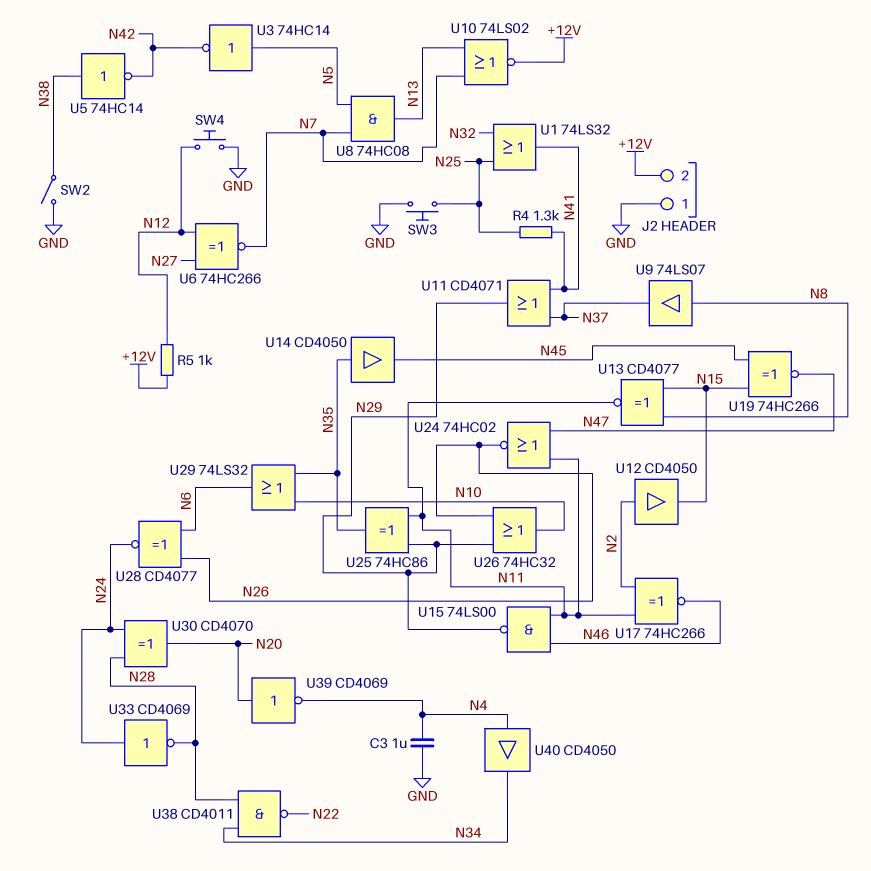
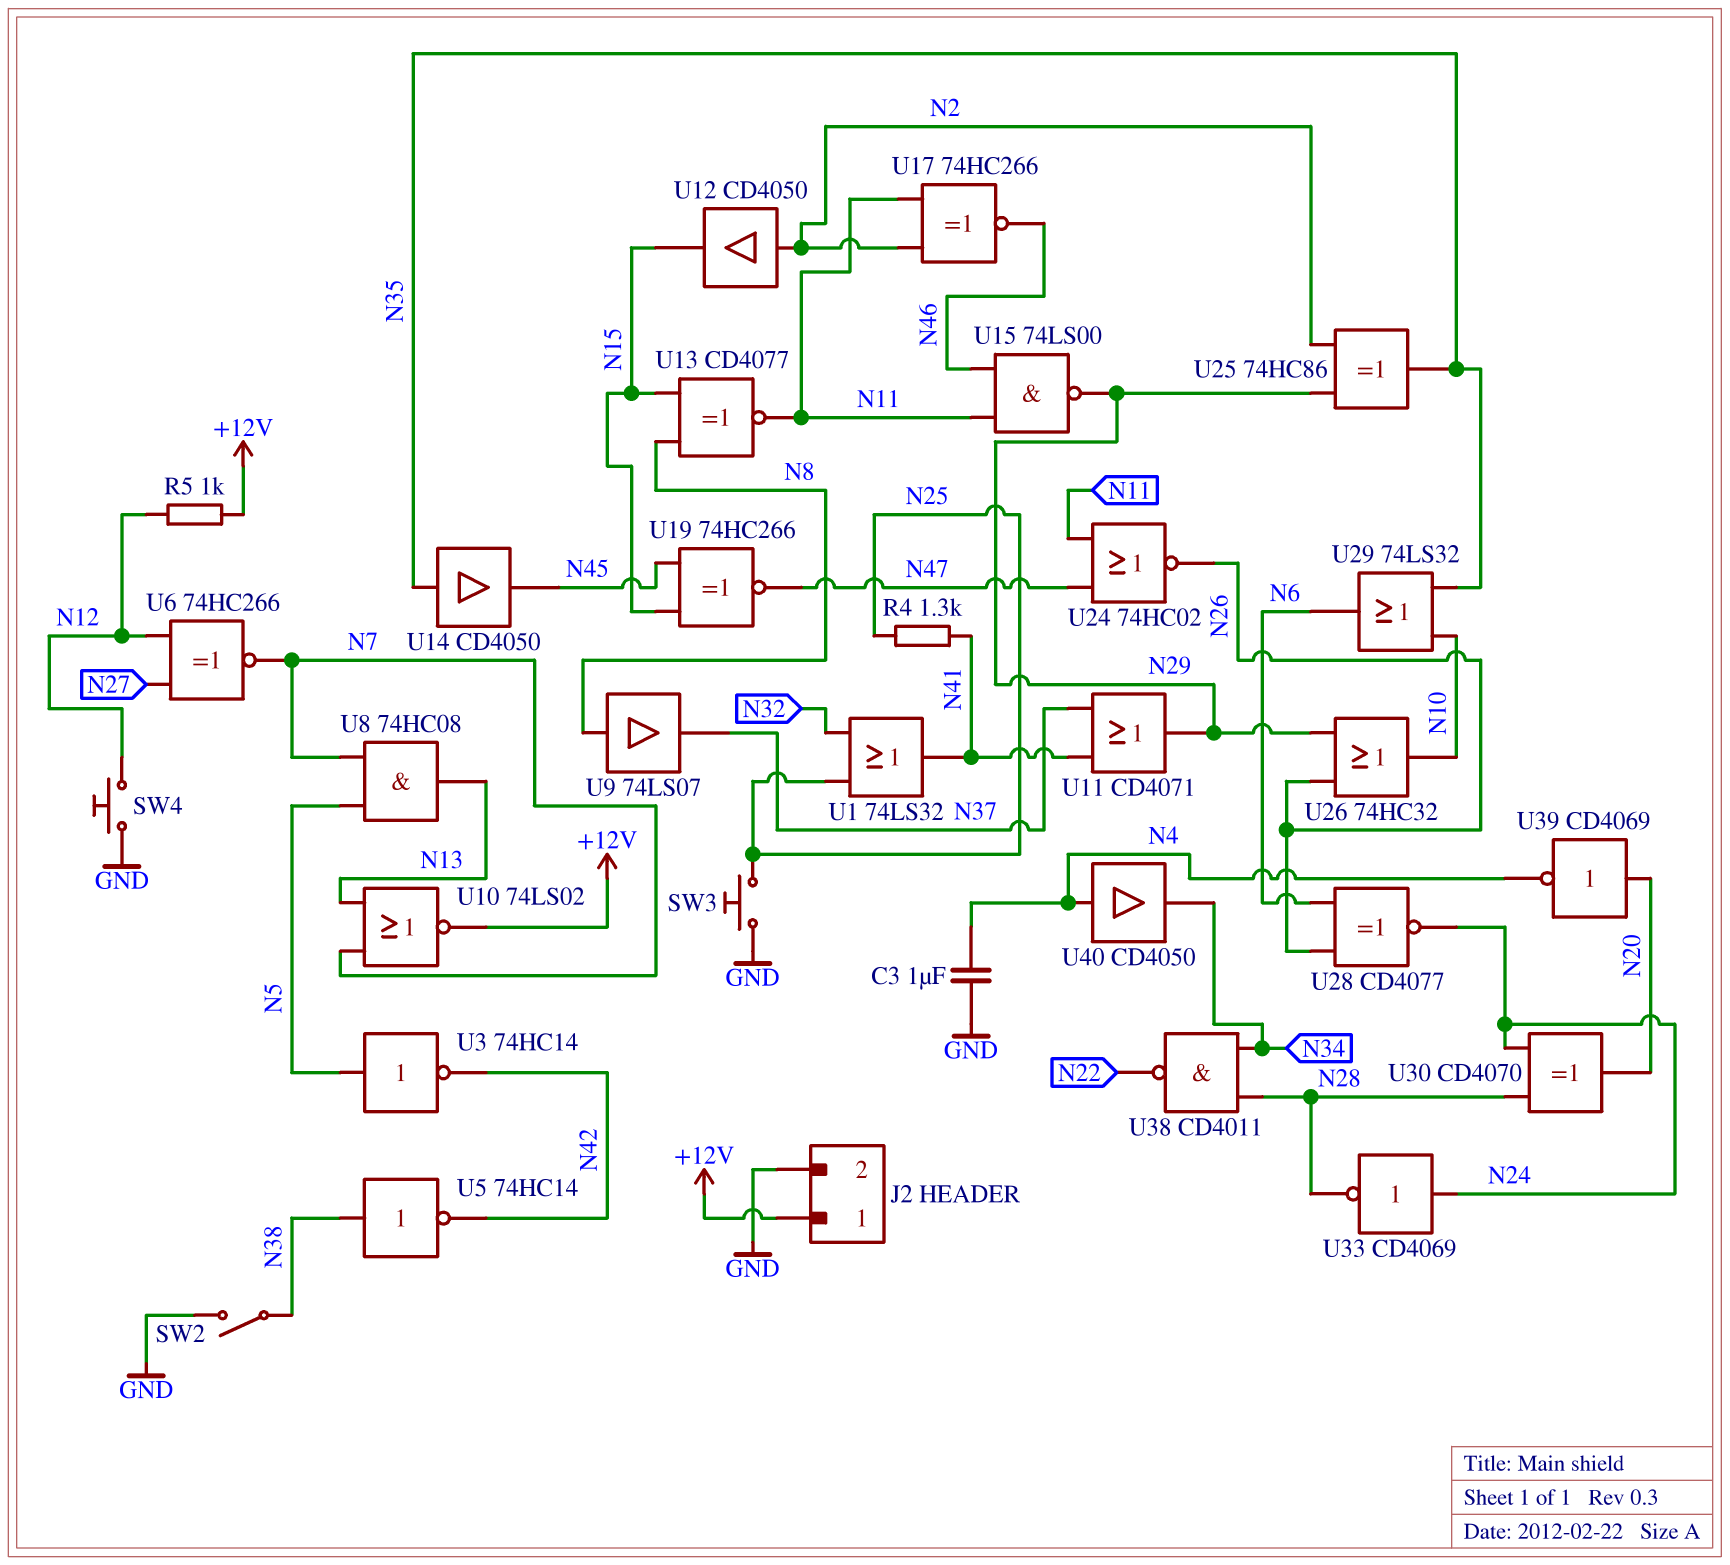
J2 pin 1: GND -> +12V
J2 pin 2: +12V -> GND
U25: XOR 74HC86 (in N11, in N29, out N35) -> XOR 74HC86 (in N2, in N29, out N35)

